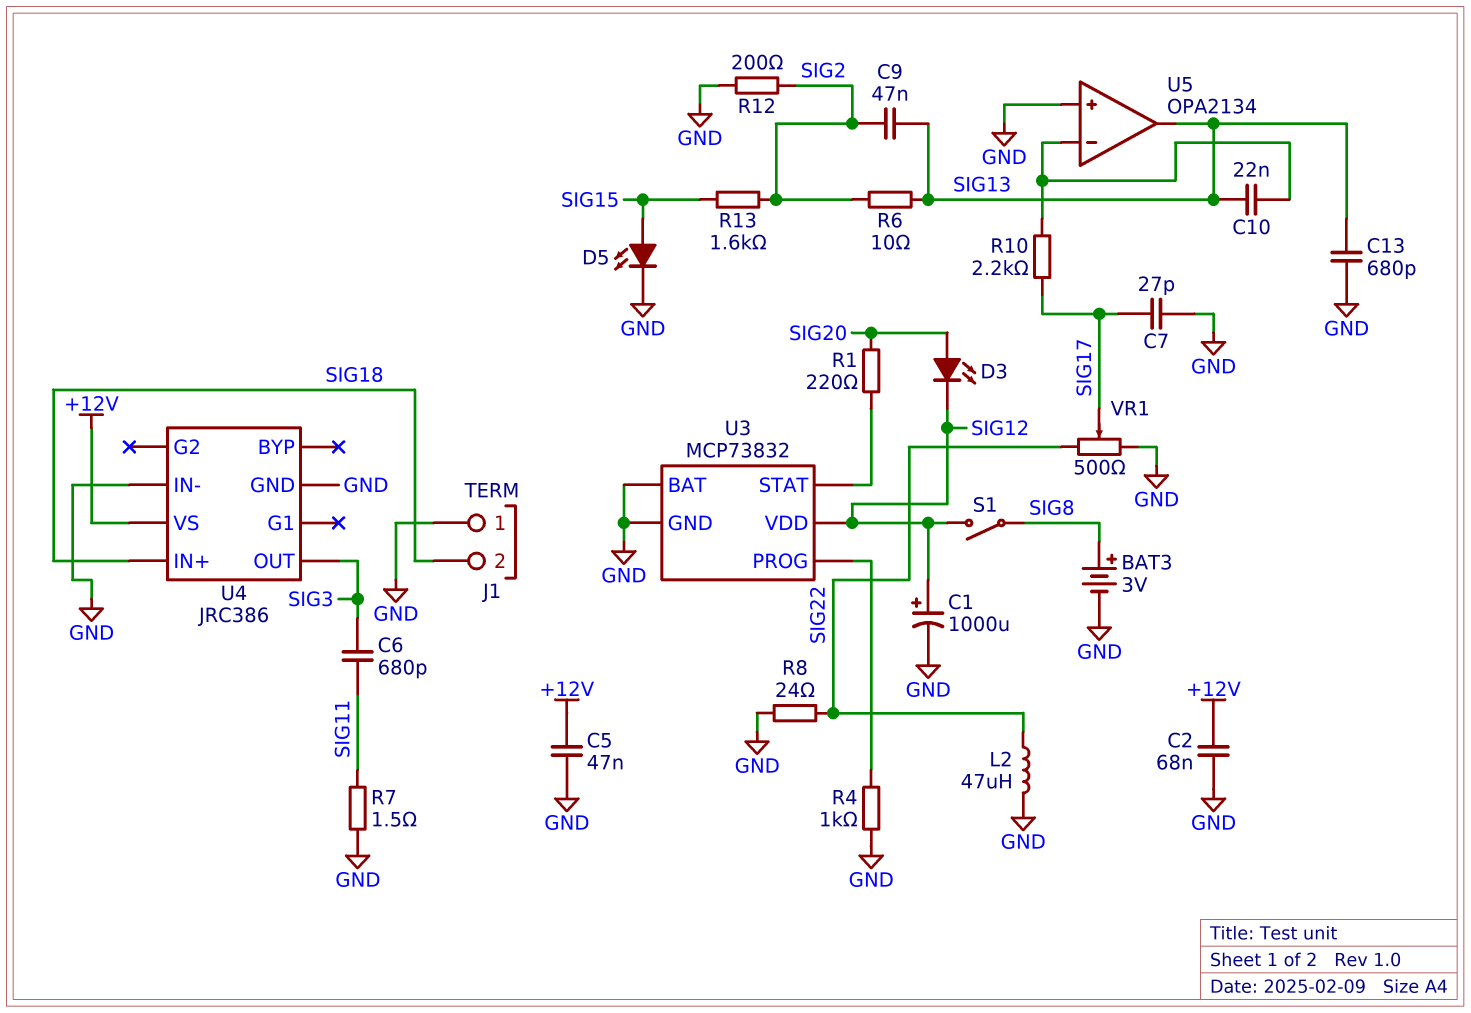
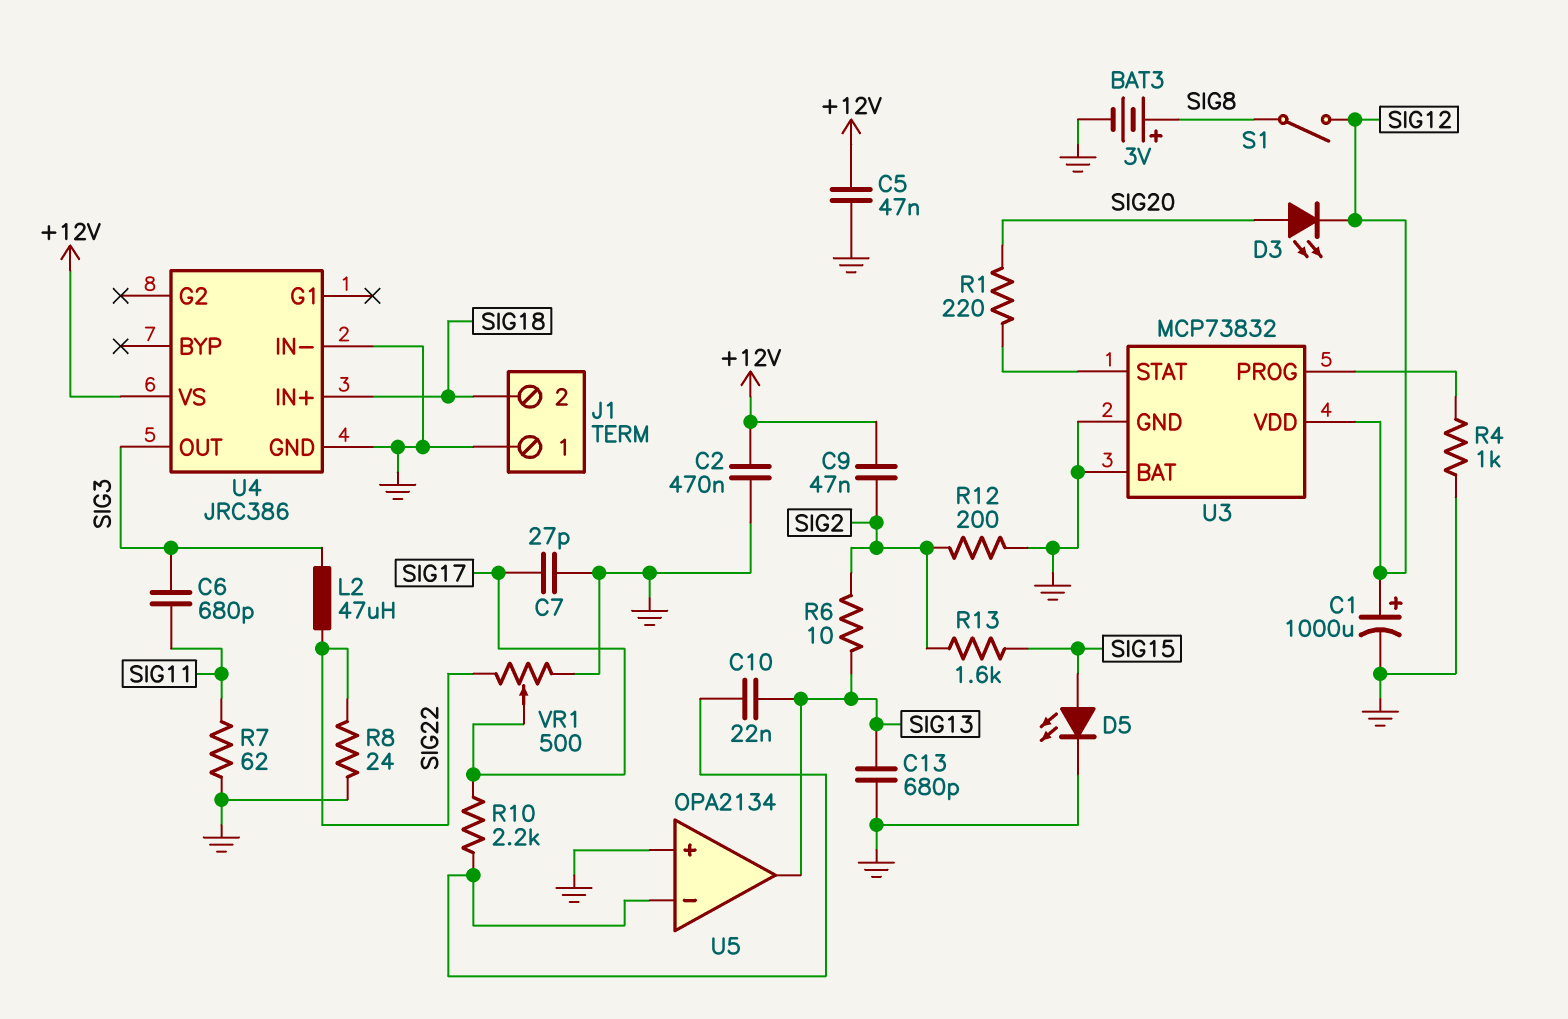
C2: 68nF (+12V, GND) -> 470nF (+12V, GND)
C9: 47nF (SIG2, SIG13) -> 47nF (+12V, SIG2)
L2: 47uH (GND, SIG22) -> 47uH (SIG3, SIG22)
R7: 1.5 (GND, SIG11) -> 62 (GND, SIG11)

